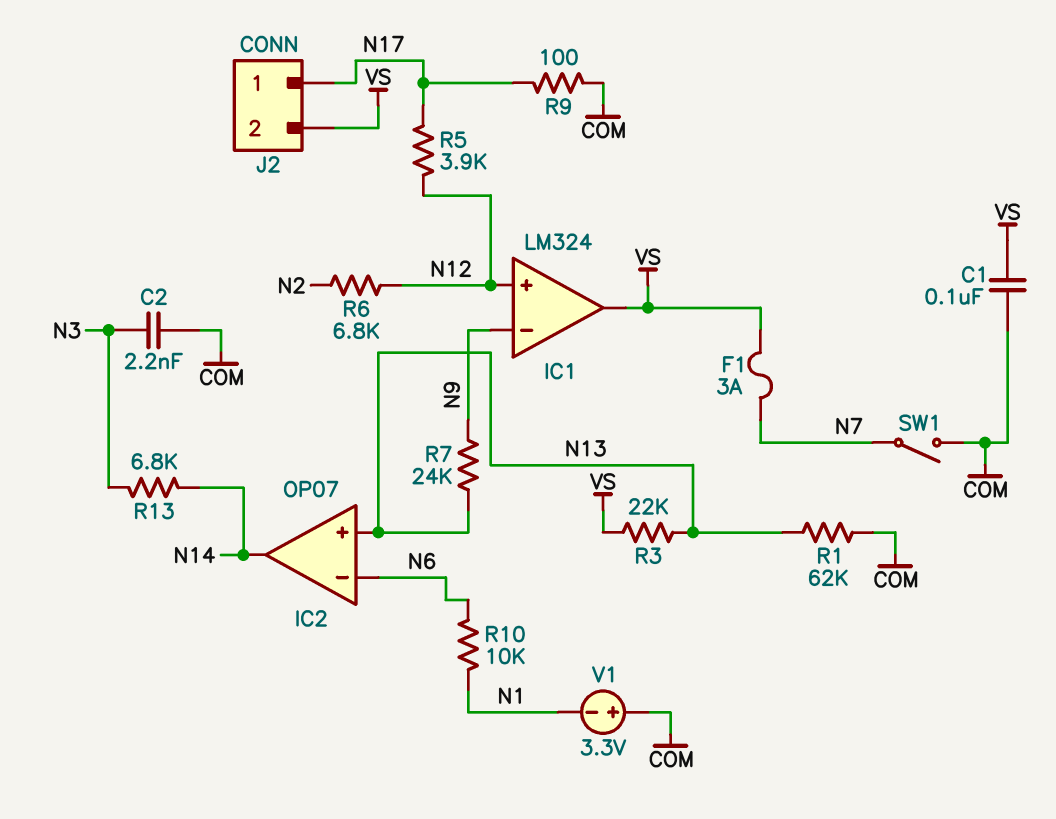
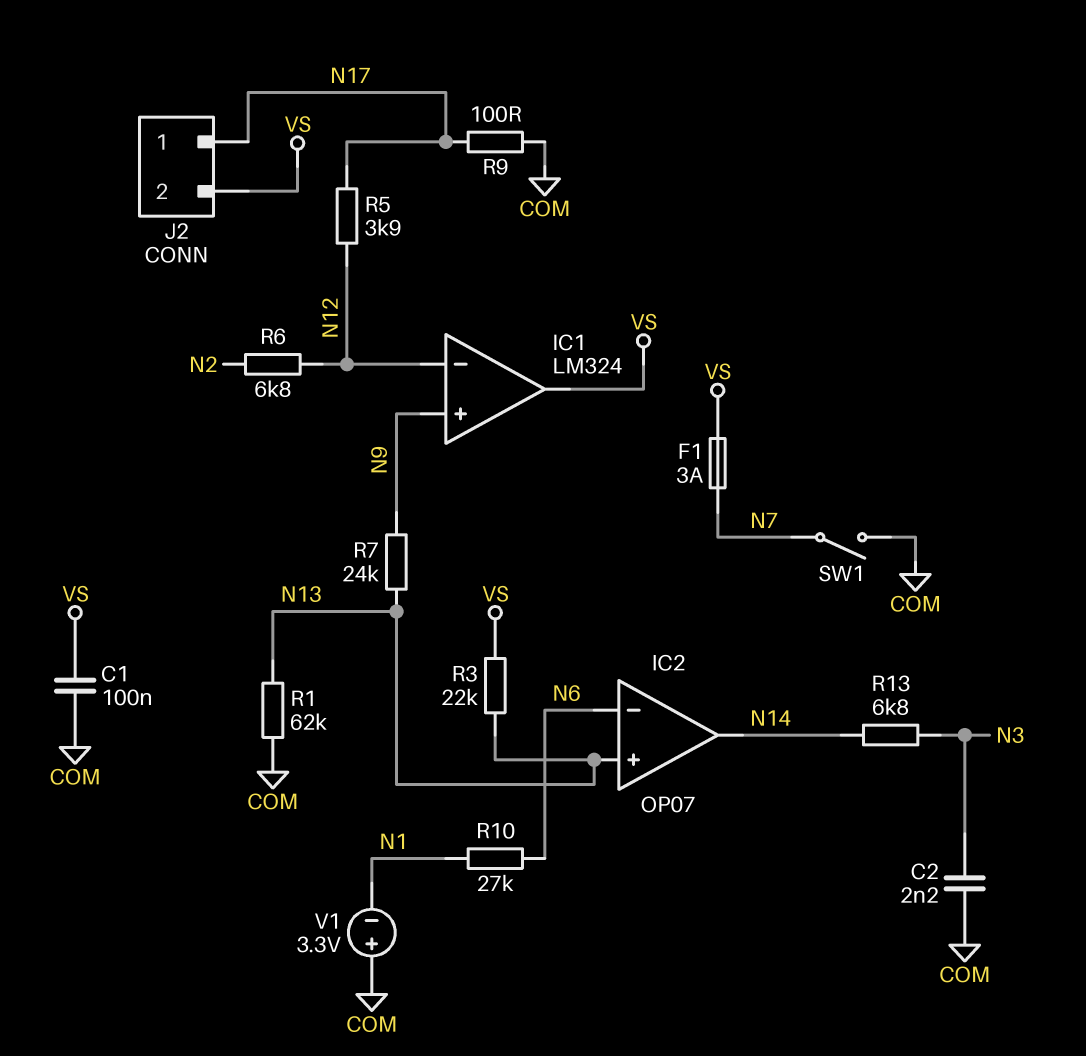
IC1 pin in+: N12 -> N9
IC1 pin in-: N9 -> N12
R10: 10k (N1, N6) -> 27k (N1, N6)

